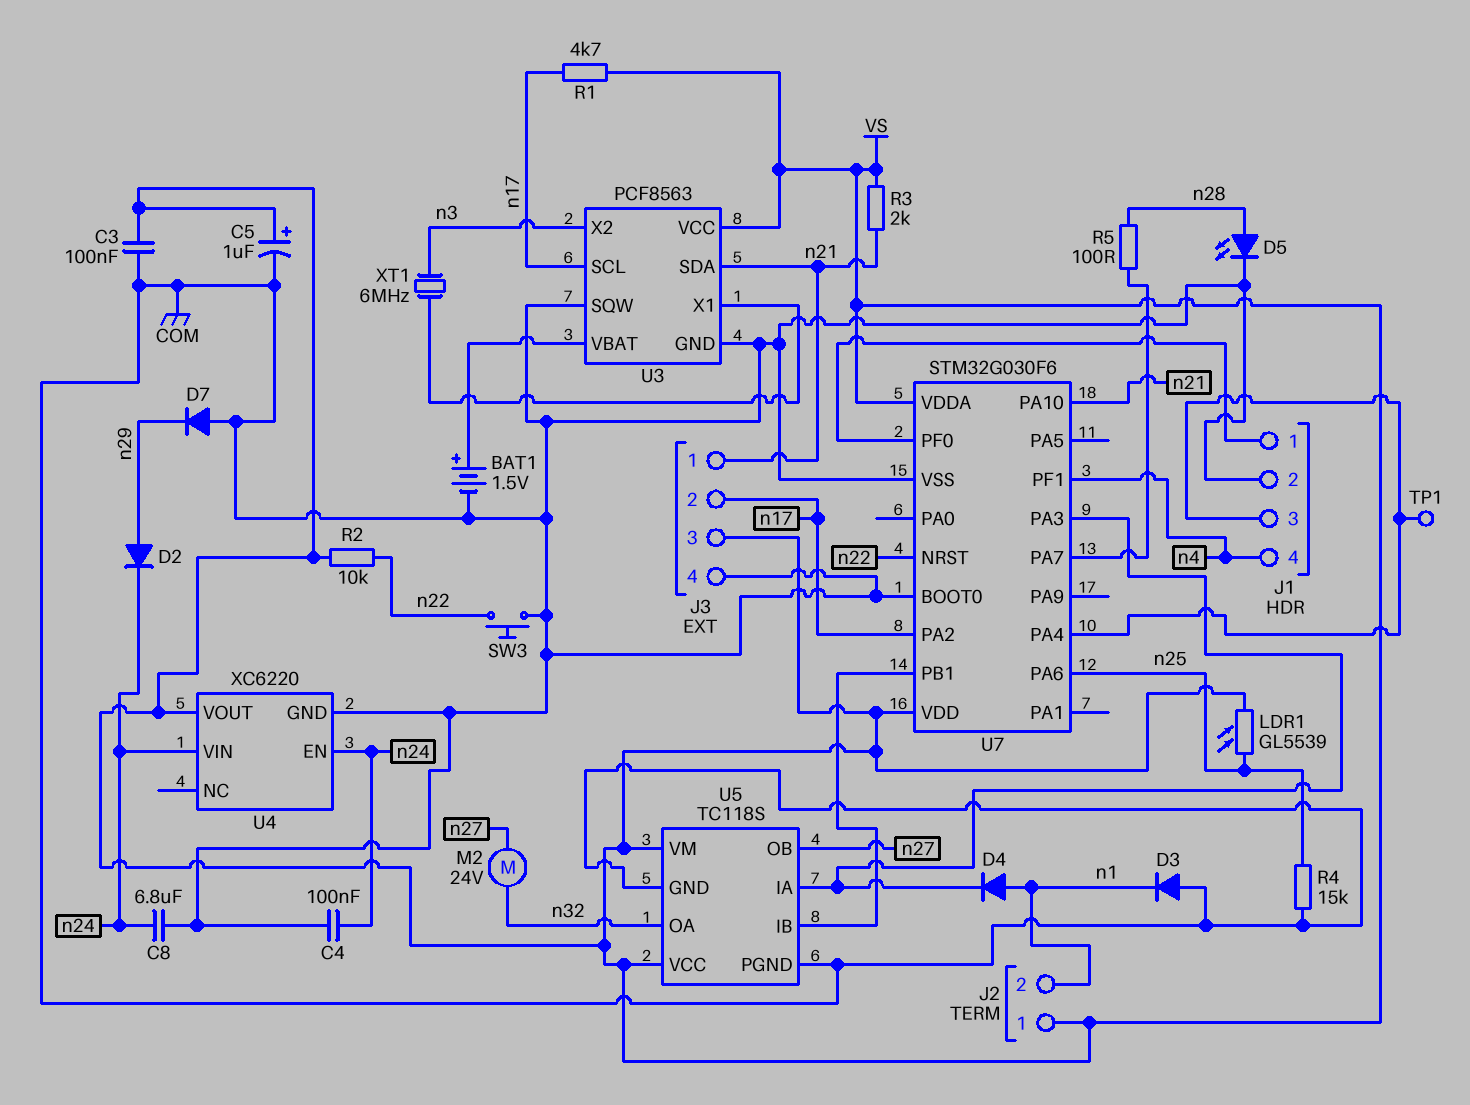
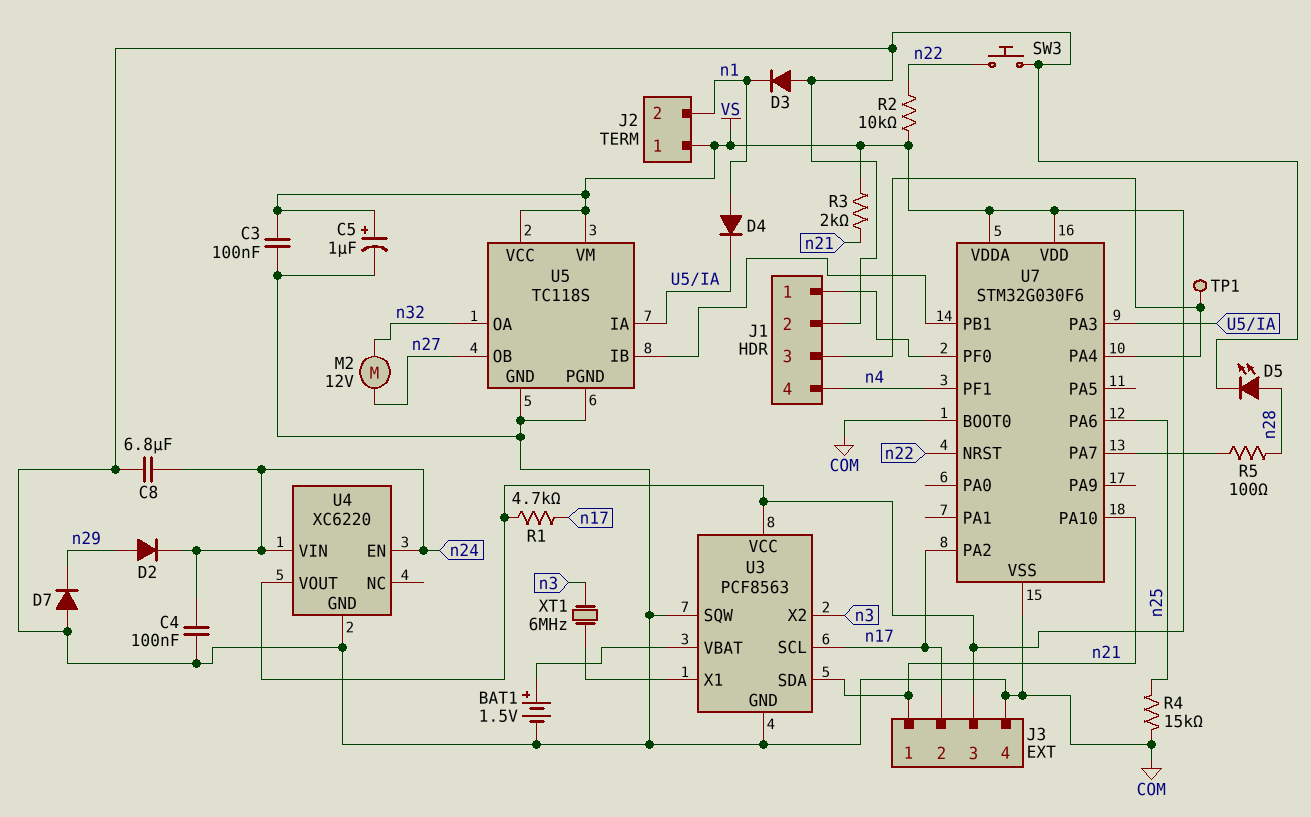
LDR1: GL5539 (VS, n25) -> none
M2: motor 24V (n27, n32) -> motor 12V (n27, n32)

